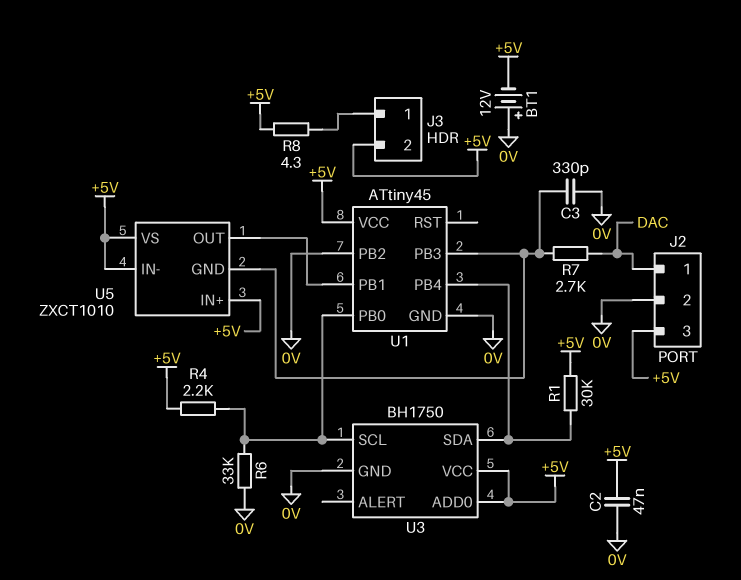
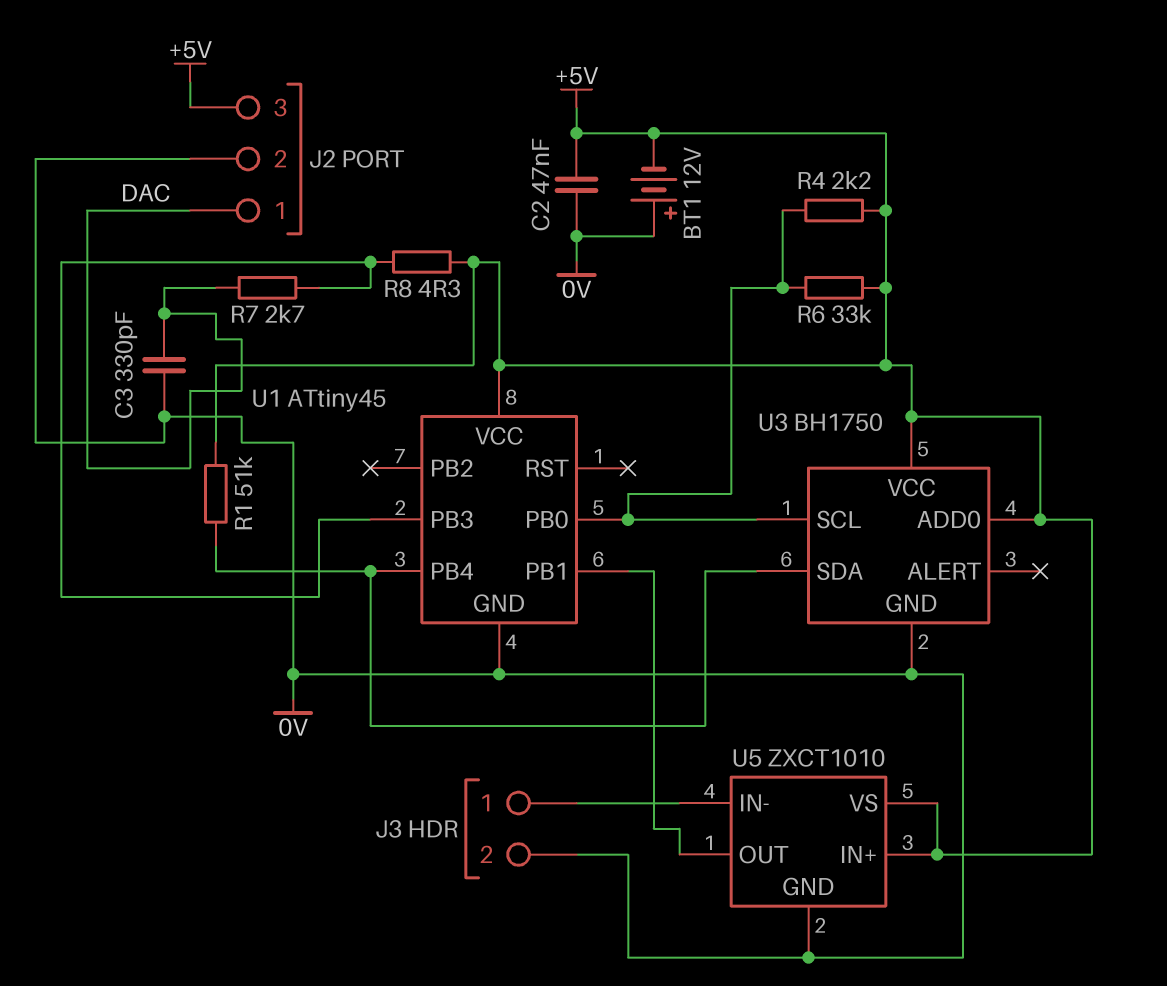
C3: 330pF (0V, U1/PB3) -> 330pF (0V, DAC)
J3 pin 2: +5V -> 0V
R1: 30k (+5V, U1/PB4) -> 51k (+5V, U1/PB4)
R6: 33k (0V, U1/PB0) -> 33k (+5V, U1/PB0)
R8: 4.3 (+5V, J3/1) -> 4.3 (+5V, U1/PB3)
U1 pin PB2: 0V -> none
U5 pin GND: U1/PB3 -> 0V
U5 pin IN-: +5V -> J3/1

